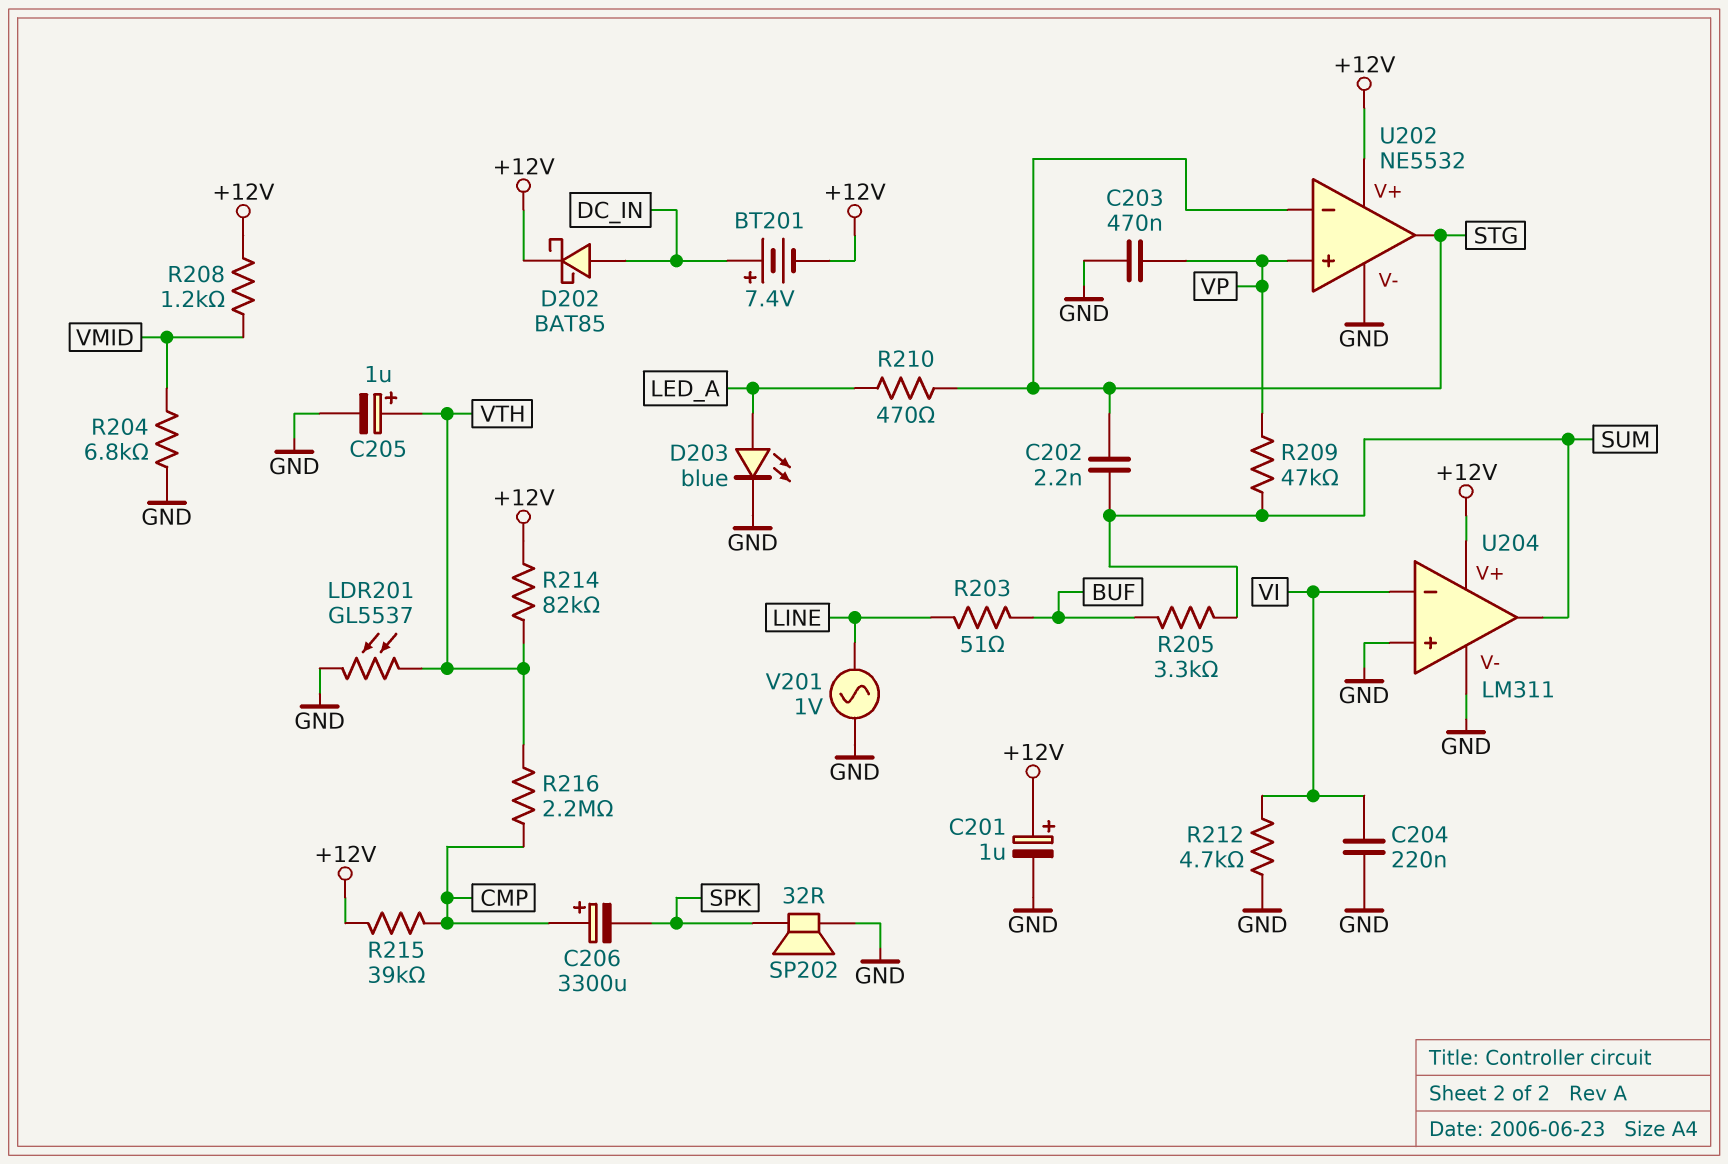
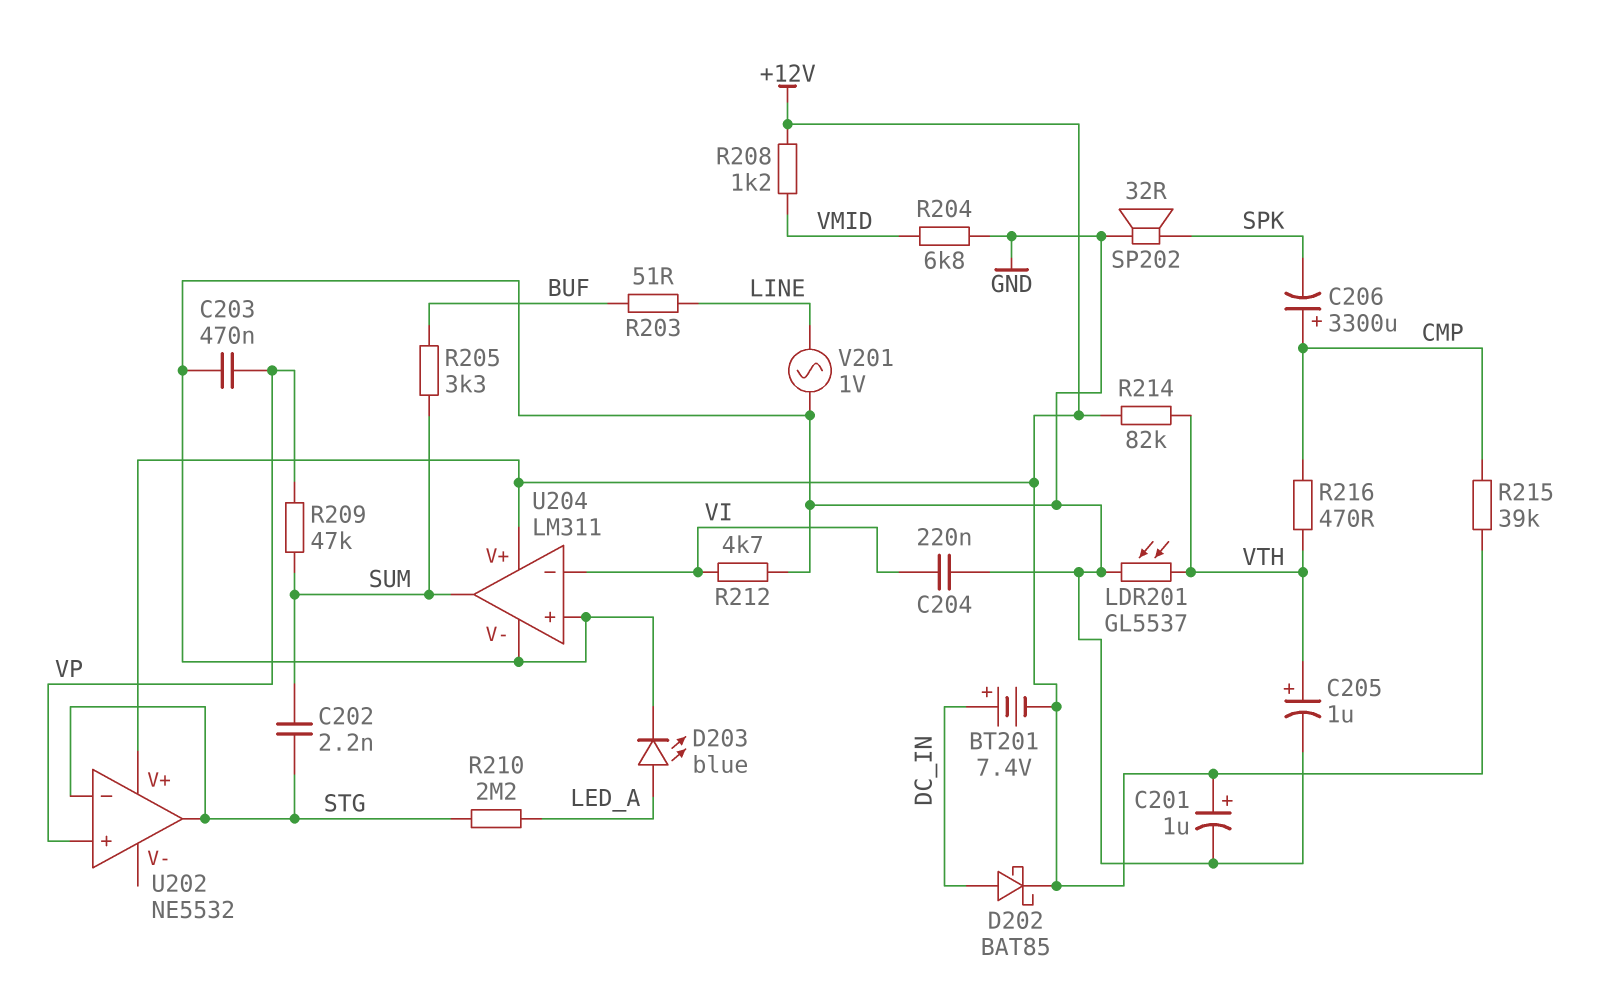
R210: 470 (LED_A, STG) -> 2.2M (LED_A, STG)
R216: 2.2M (CMP, VTH) -> 470 (CMP, VTH)
U202 pin V-: GND -> none

